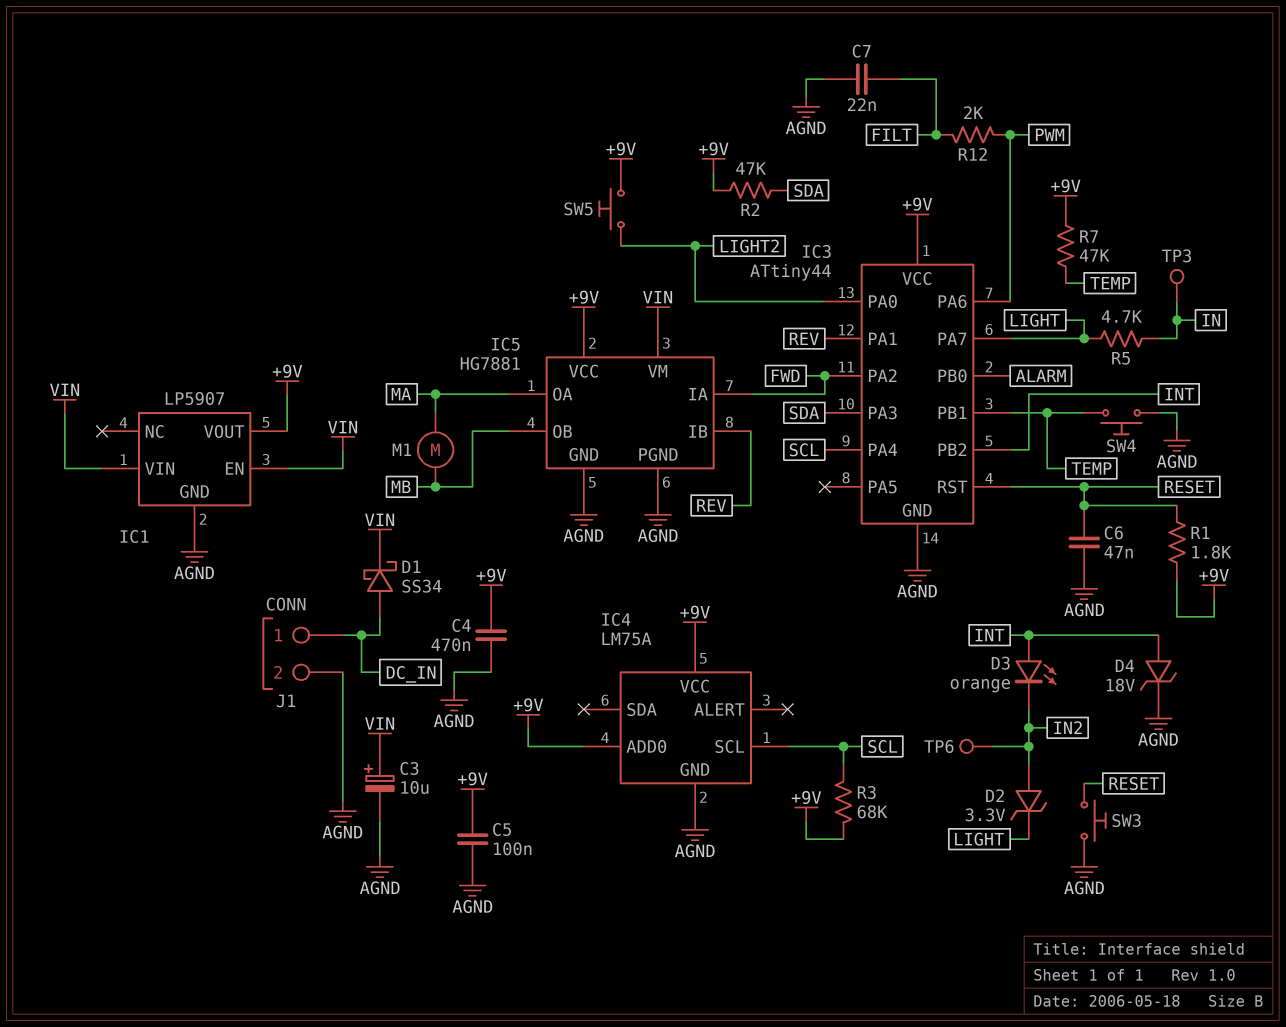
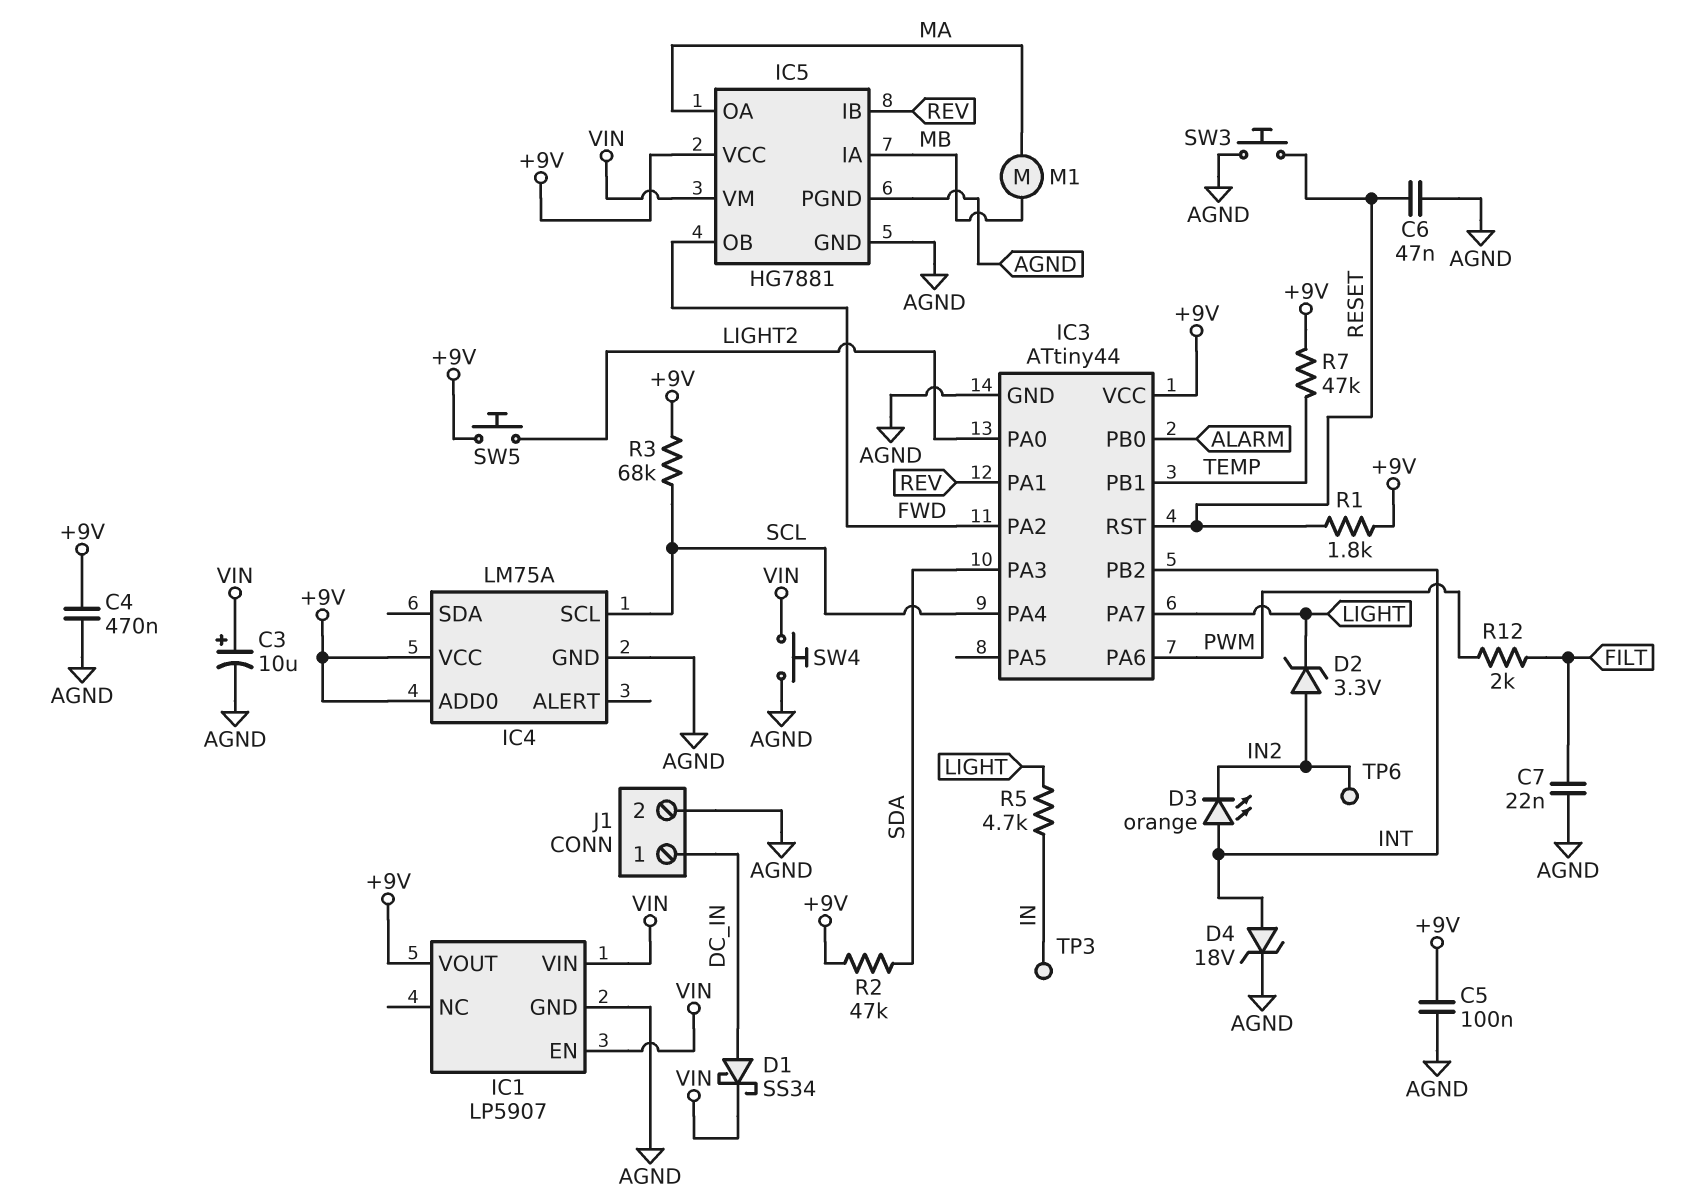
IC5 pin IA: FWD -> MB
IC5 pin OB: MB -> FWD
SW4: button (AGND, TEMP) -> button (AGND, VIN)

